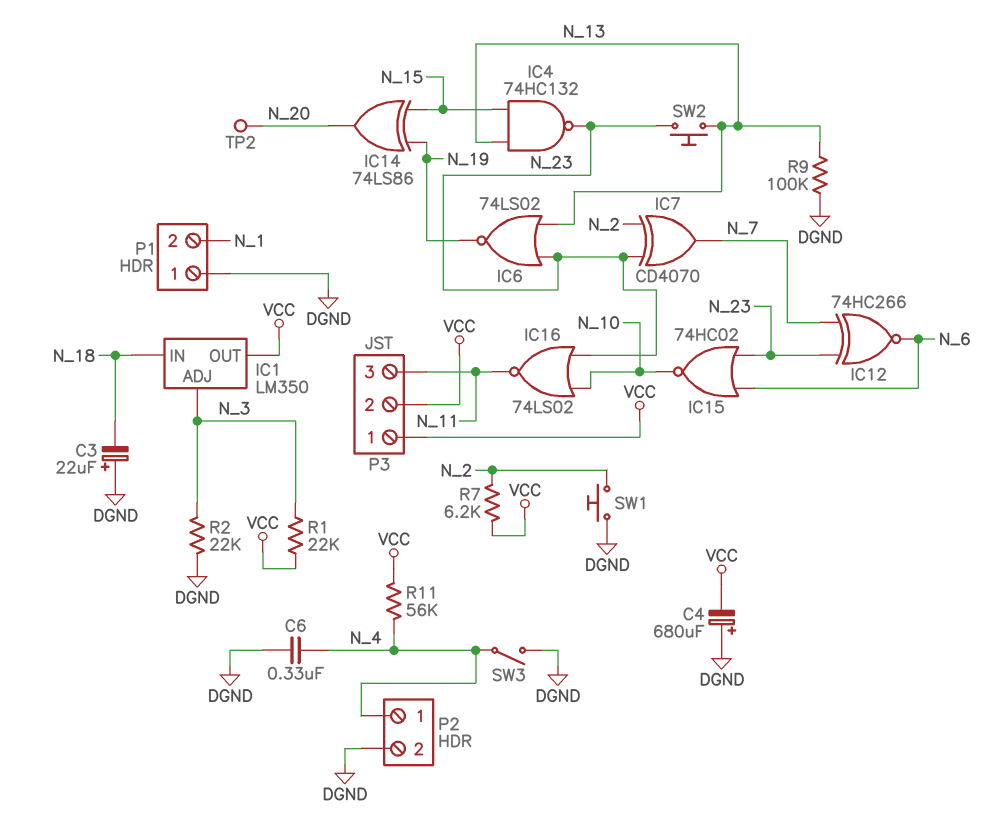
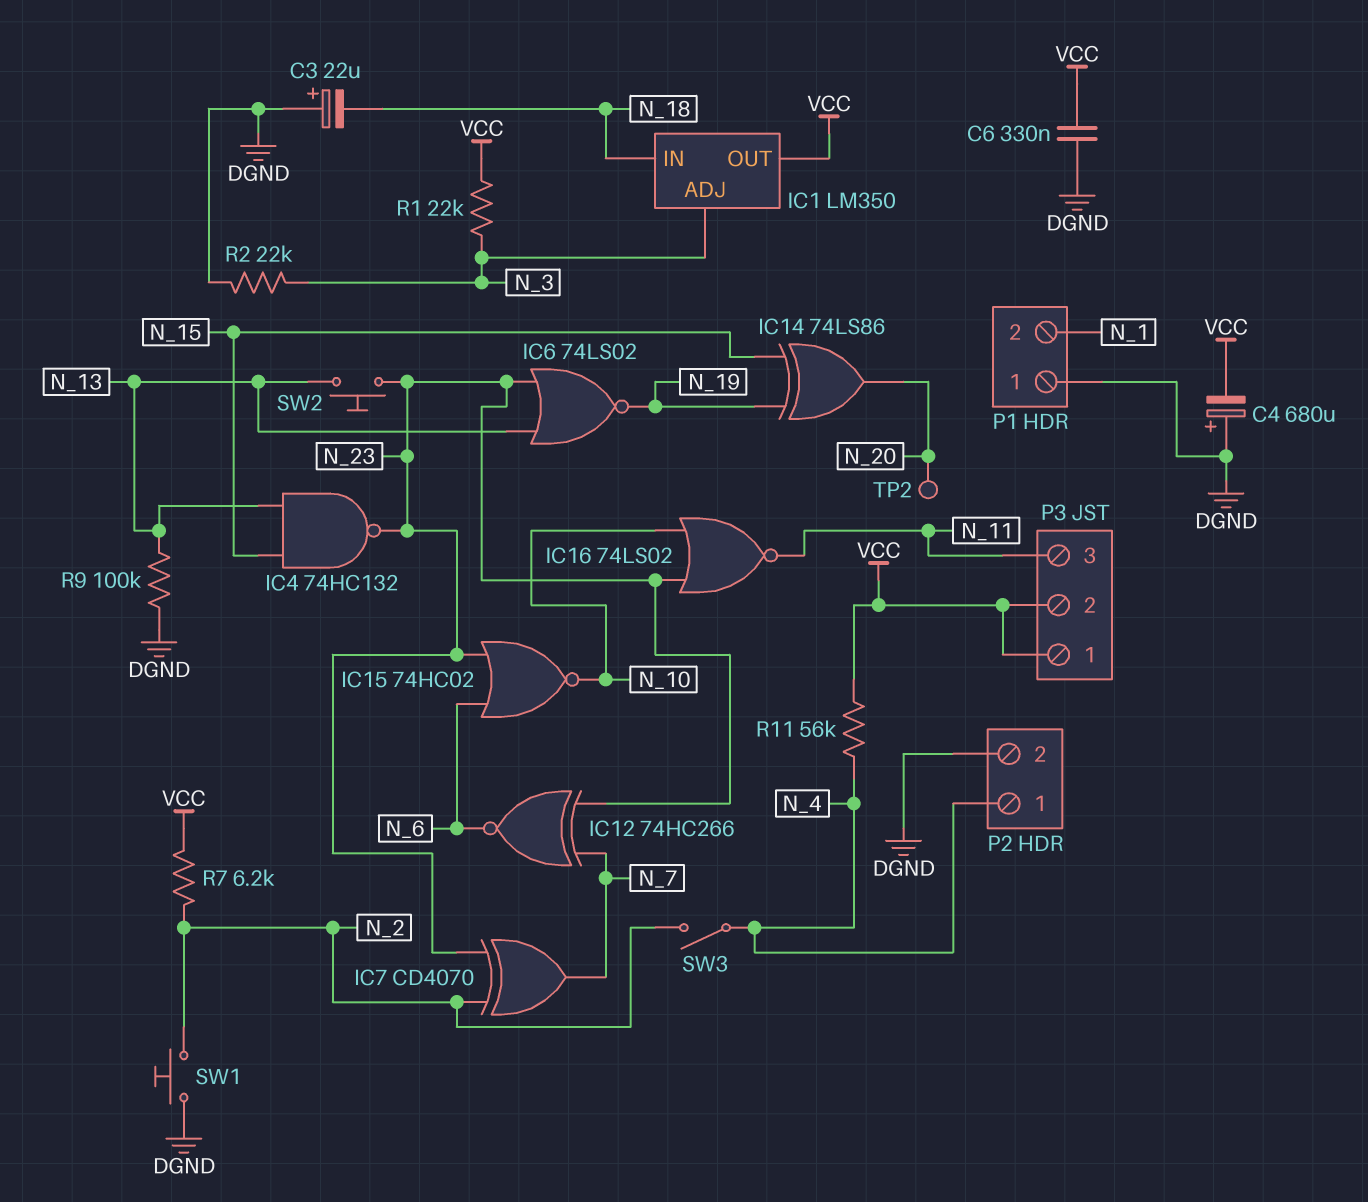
C6: 330nF (DGND, N_4) -> 330nF (DGND, VCC)
SW3: switch (DGND, N_4) -> switch (N_2, N_4)

